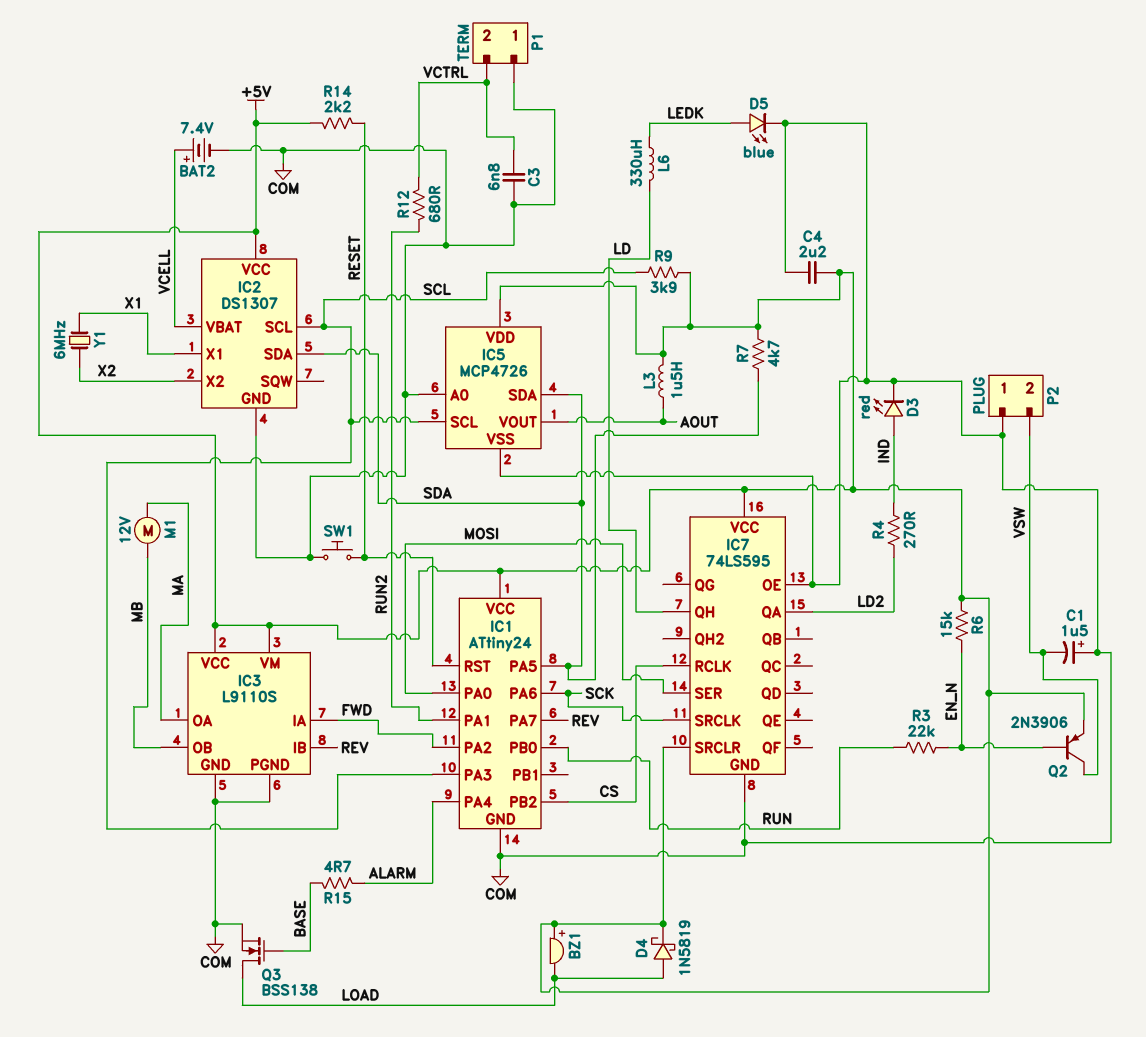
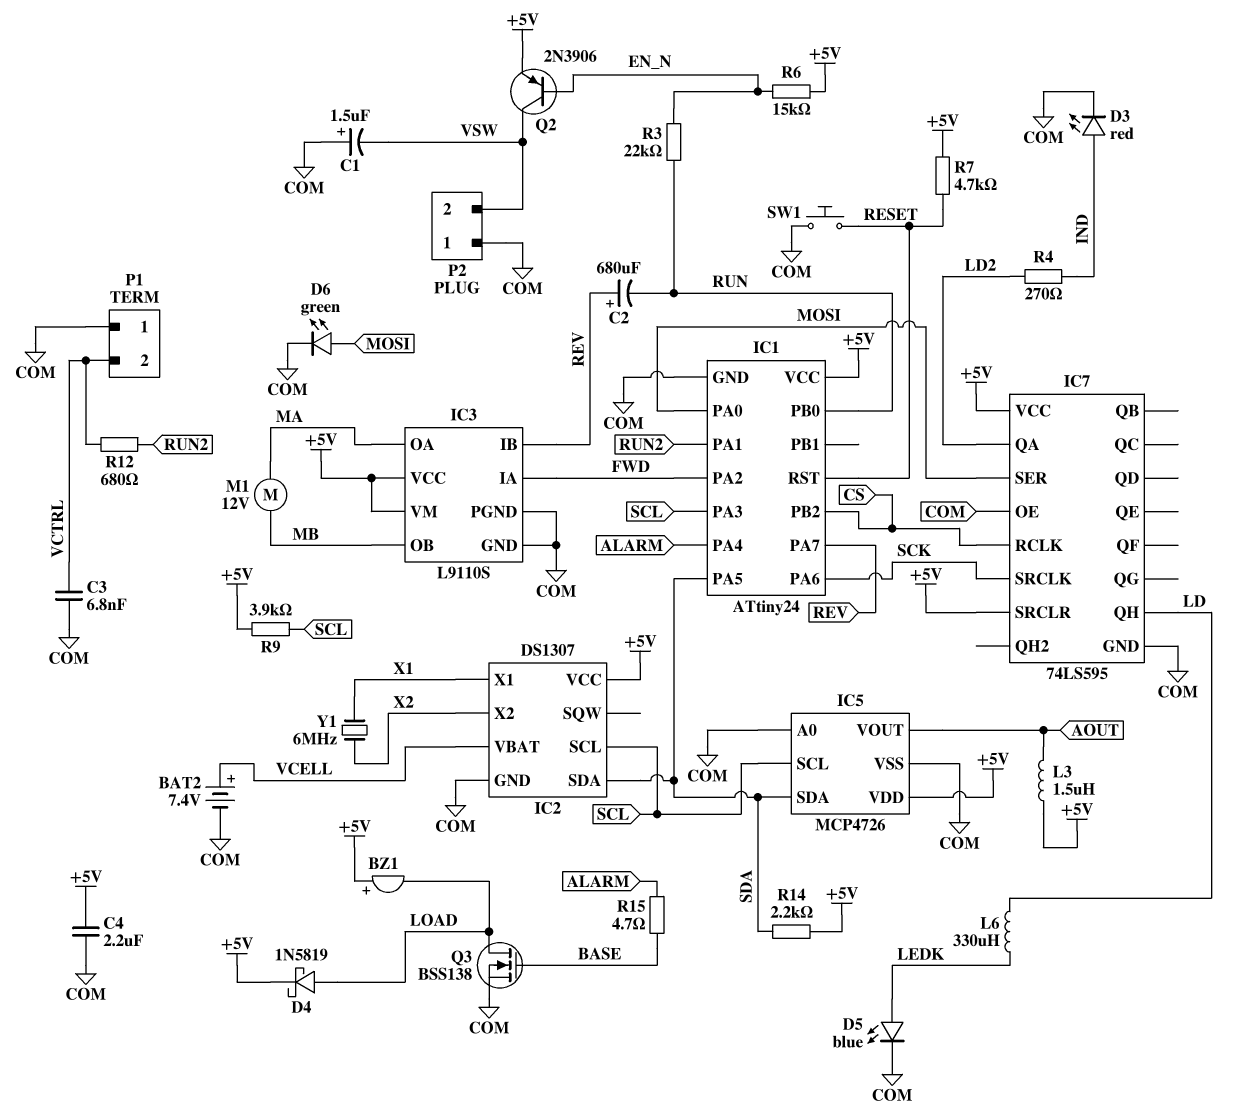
C2: none -> 680uF (plus REV, minus RUN)
D6: none -> LED green (A MOSI, K COM)
R7: 4.7k (+5V, SDA) -> 4.7k (+5V, RESET)
R14: 2.2k (+5V, RESET) -> 2.2k (+5V, SDA)

